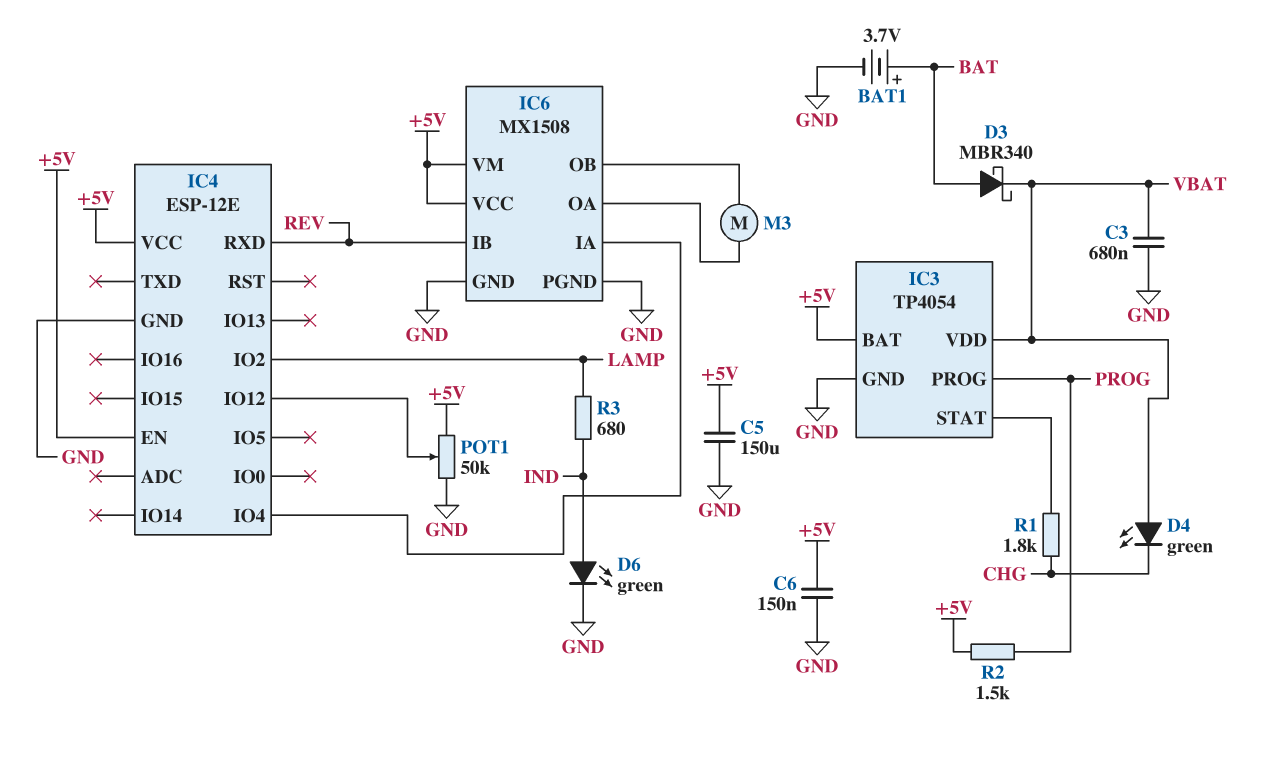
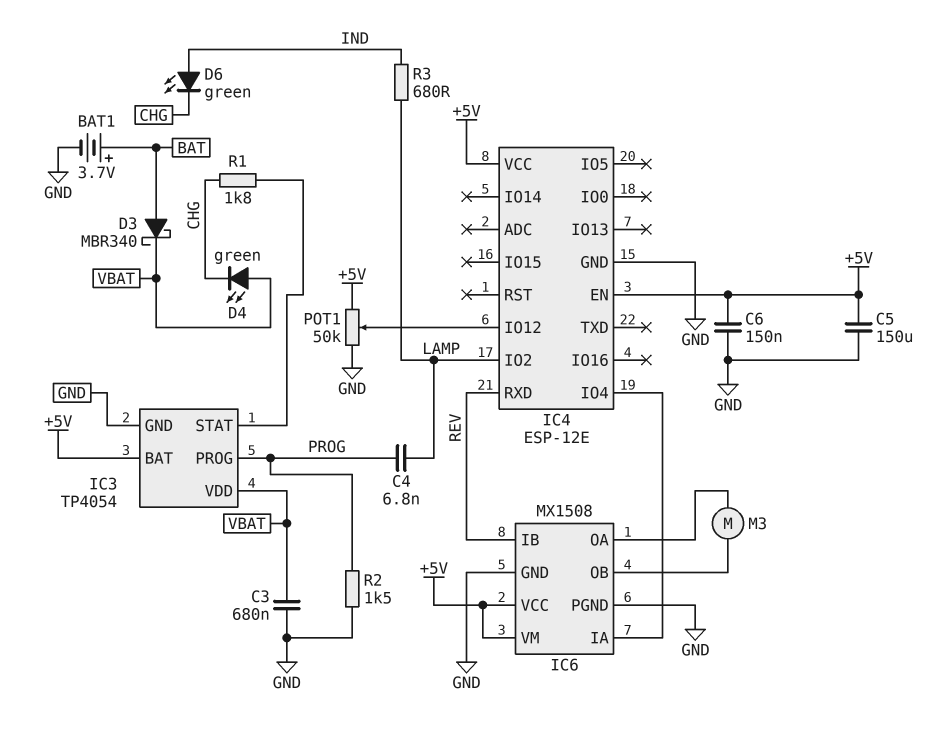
C4: none -> 6.8nF (LAMP, PROG)
D6: LED green (A IND, K GND) -> LED green (A IND, K CHG)
R2: 1.5k (+5V, PROG) -> 1.5k (GND, PROG)

